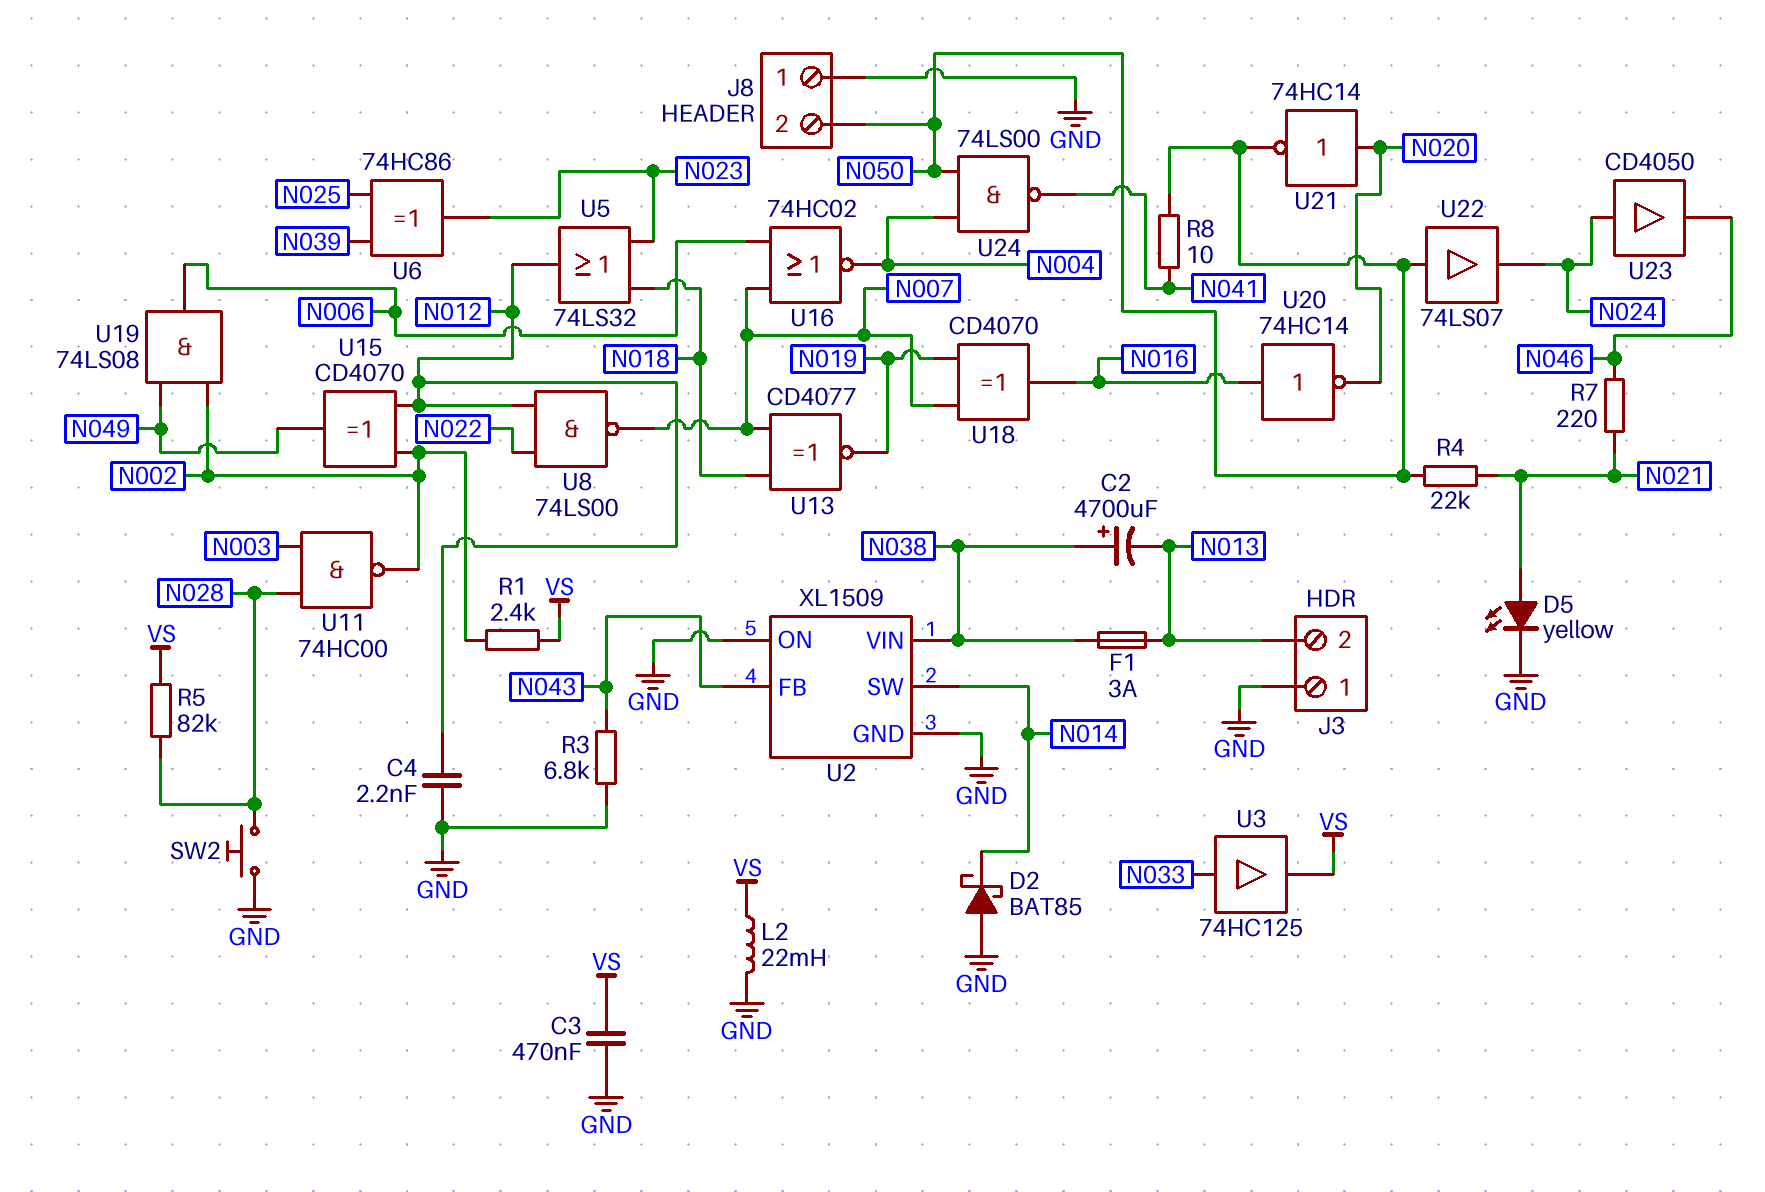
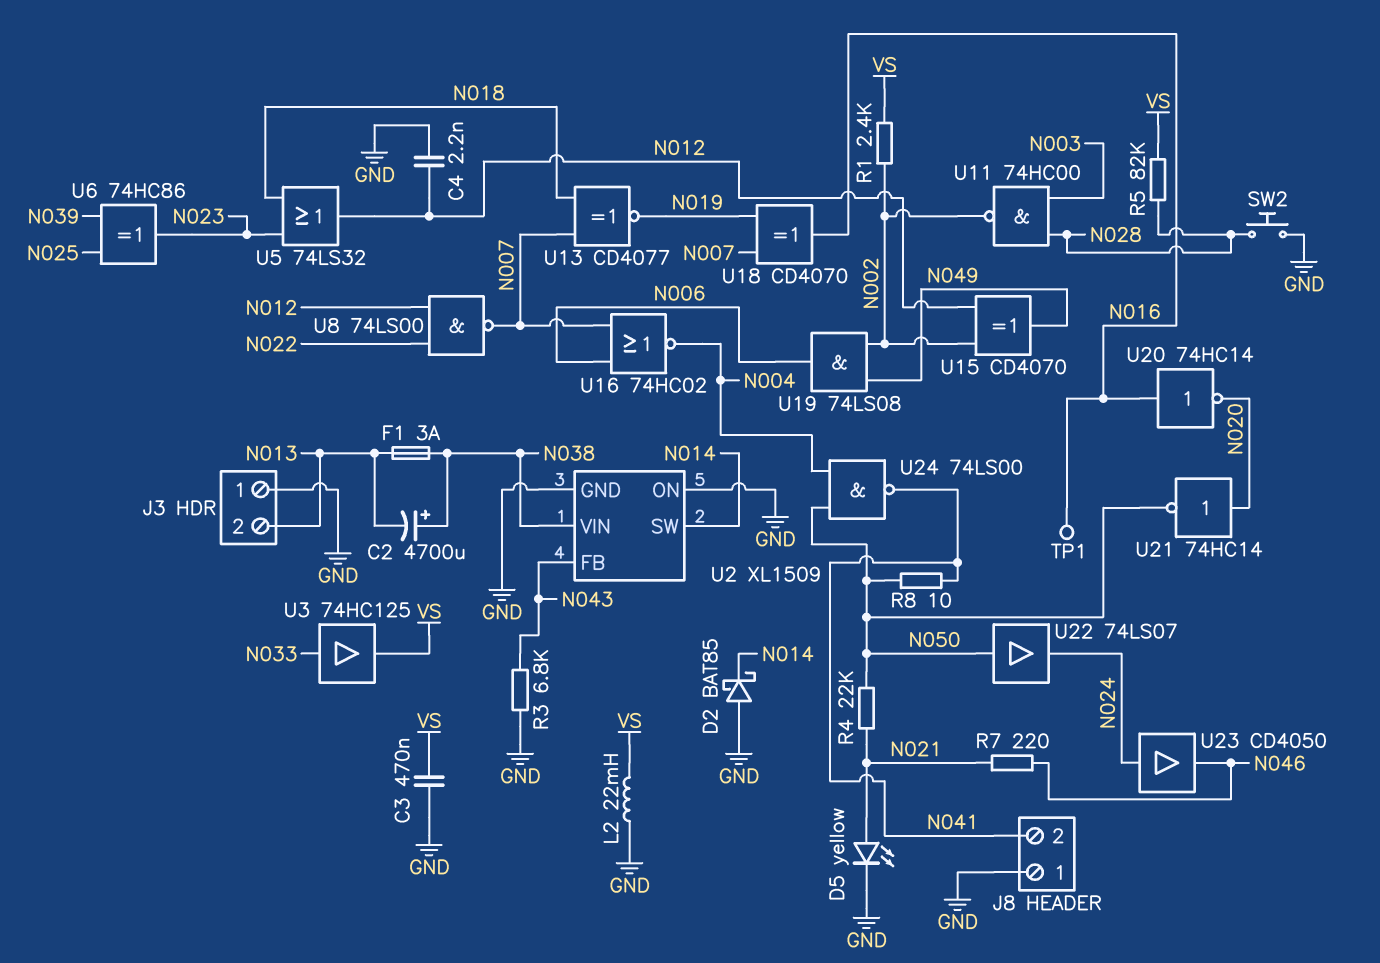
J8 pin 2: N050 -> N041
TP1: none -> test point (N016)

